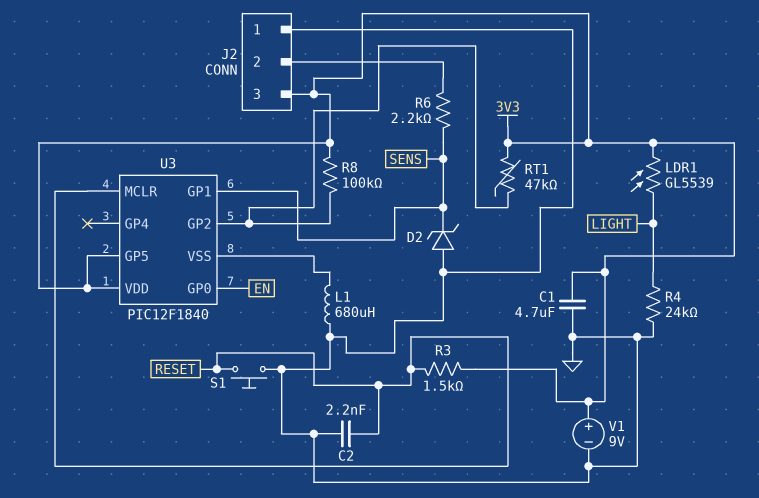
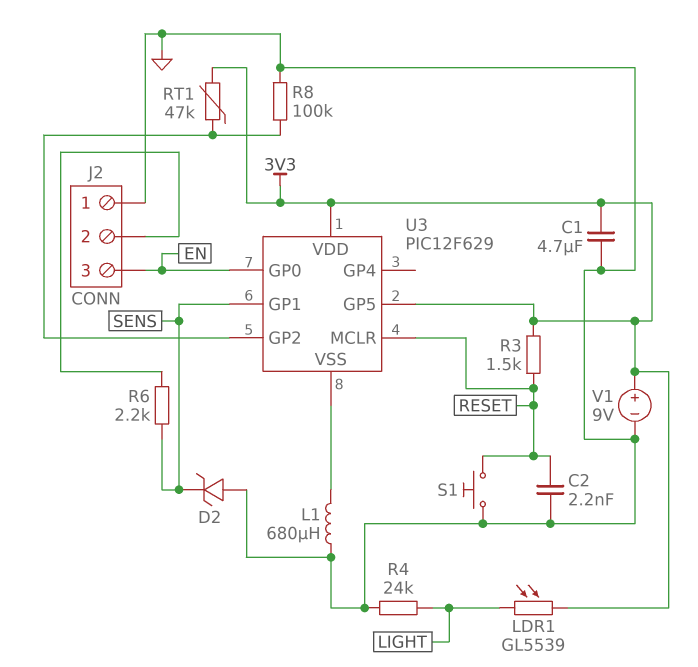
J2 pin 3: 3V3 -> EN
R8: 100k (3V3, U3/GP2) -> 100k (GND, U3/GP2)
U3: PIC12F1840 -> PIC12F629

